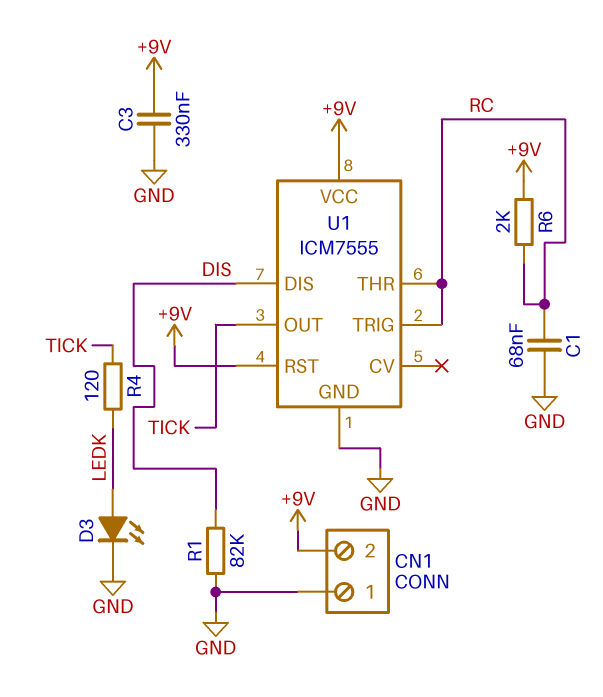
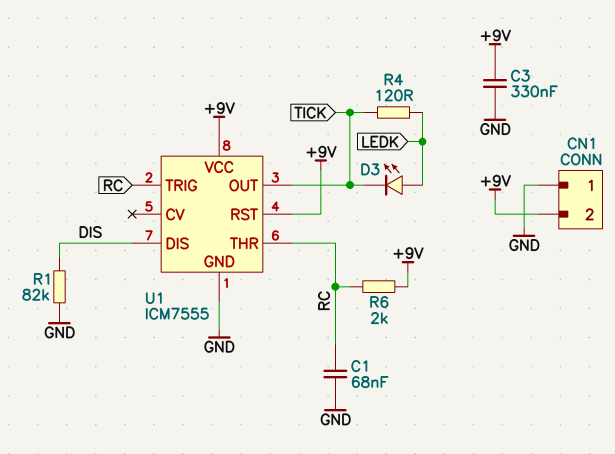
D3: LED (A LEDK, K GND) -> LED (A LEDK, K TICK)

